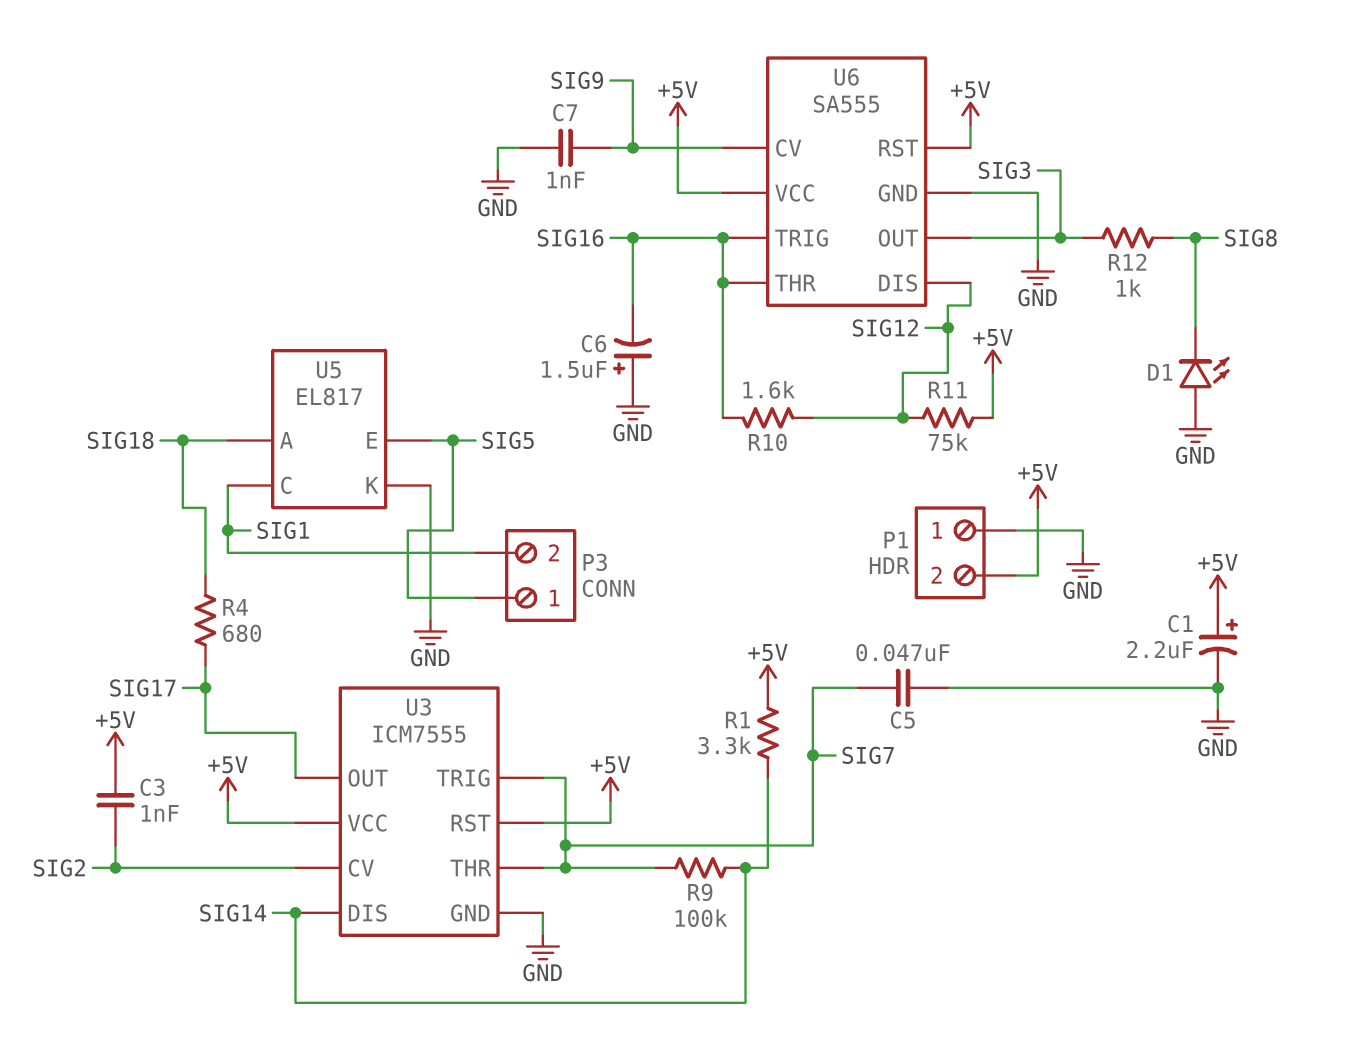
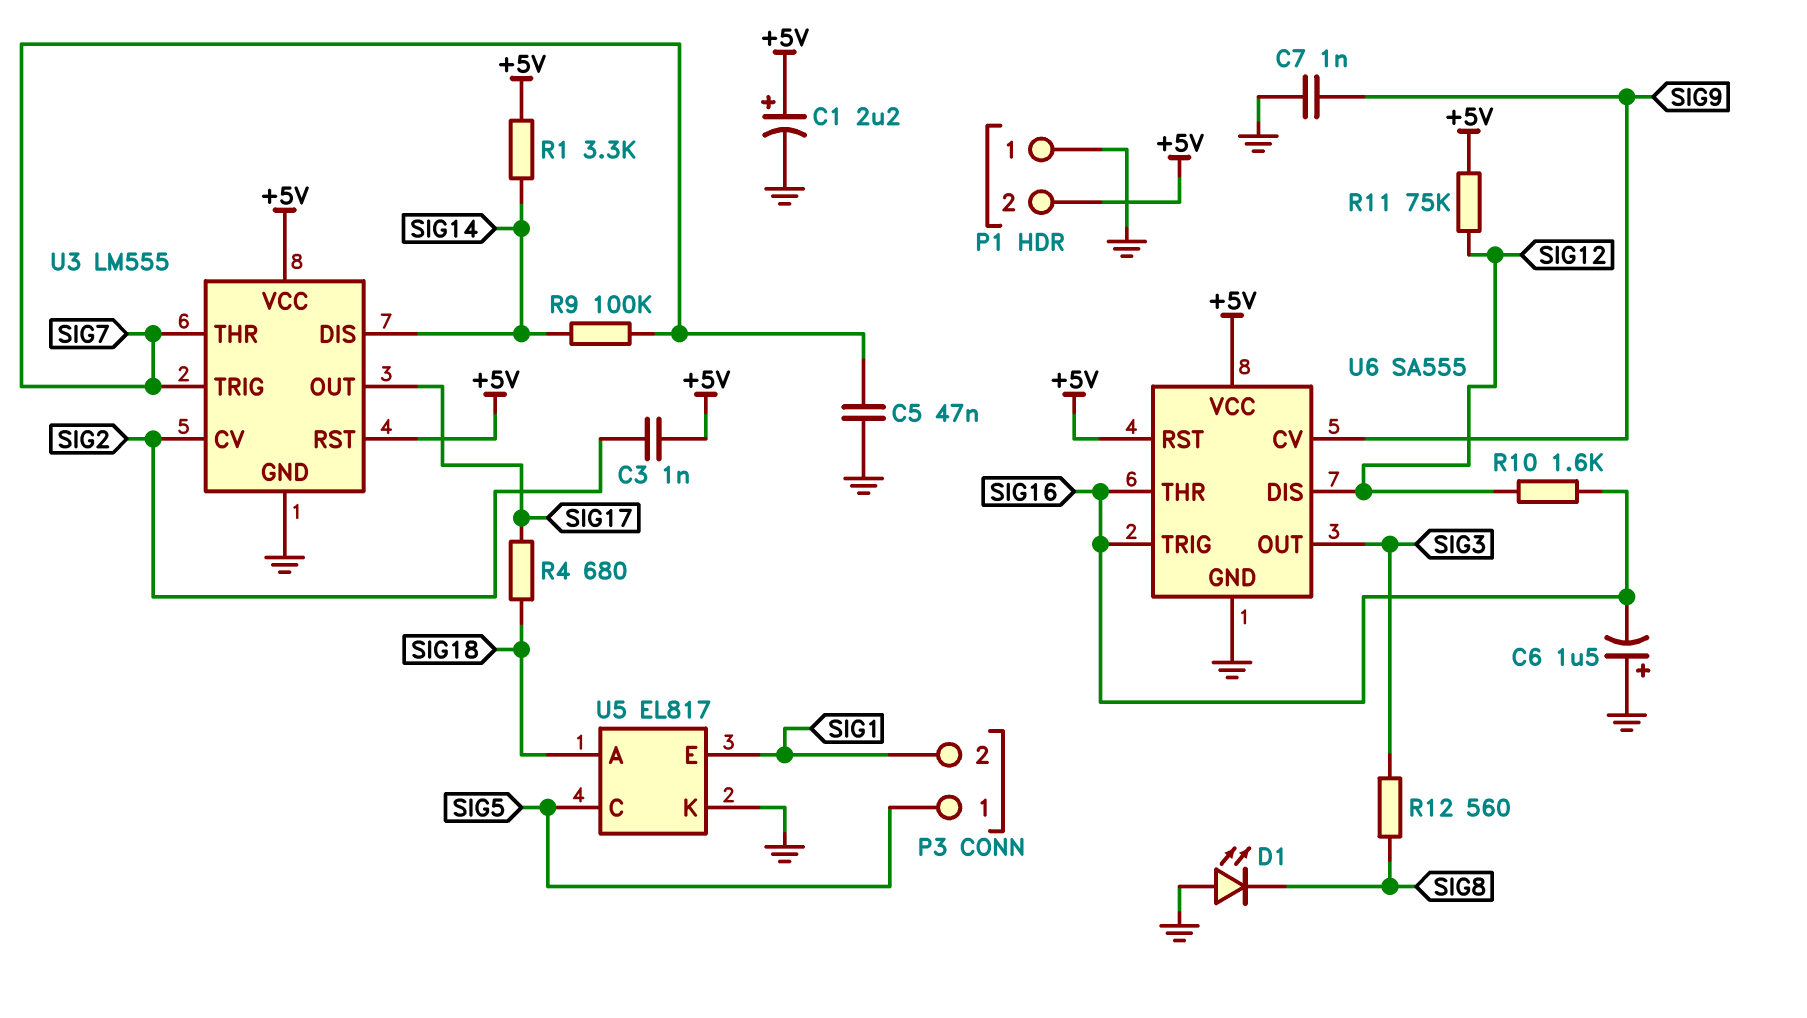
R12: 1k (SIG3, SIG8) -> 560 (SIG3, SIG8)
U3: ICM7555 -> LM555
U5 pin C: SIG1 -> SIG5
U5 pin E: SIG5 -> SIG1

